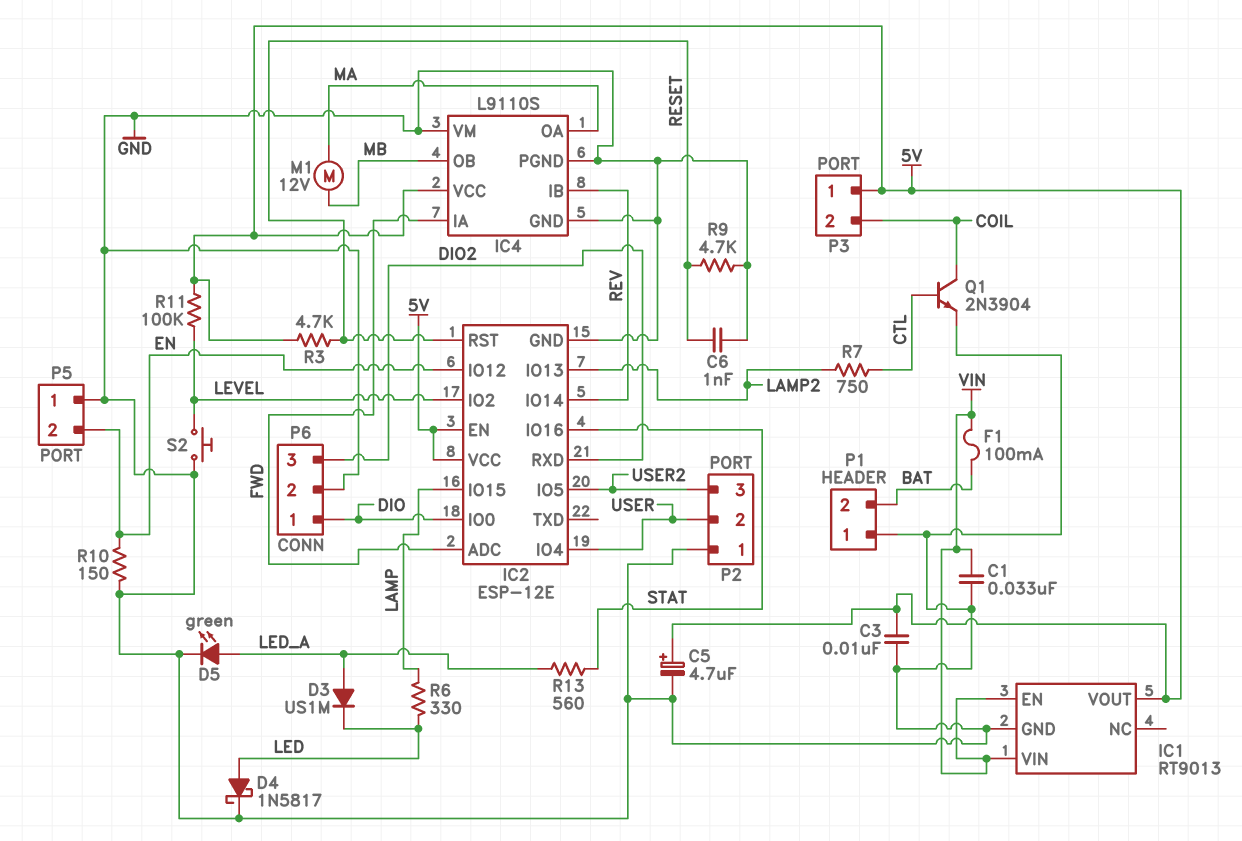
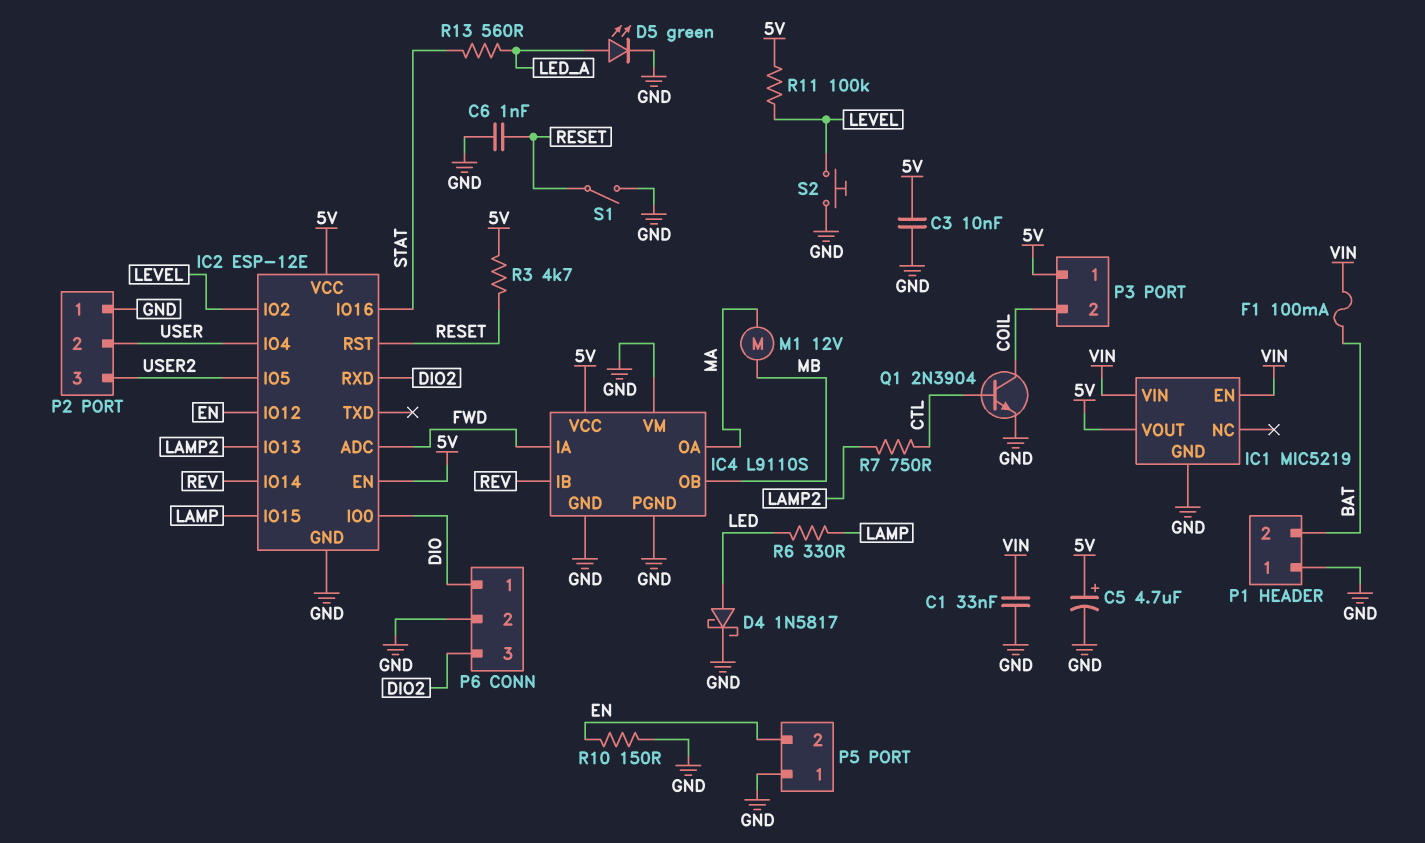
D3: diode US1M (A LED_A, K LED) -> none
IC1: RT9013 -> MIC5219
R9: 4.7k (GND, RESET) -> none
S1: none -> switch (GND, RESET)

